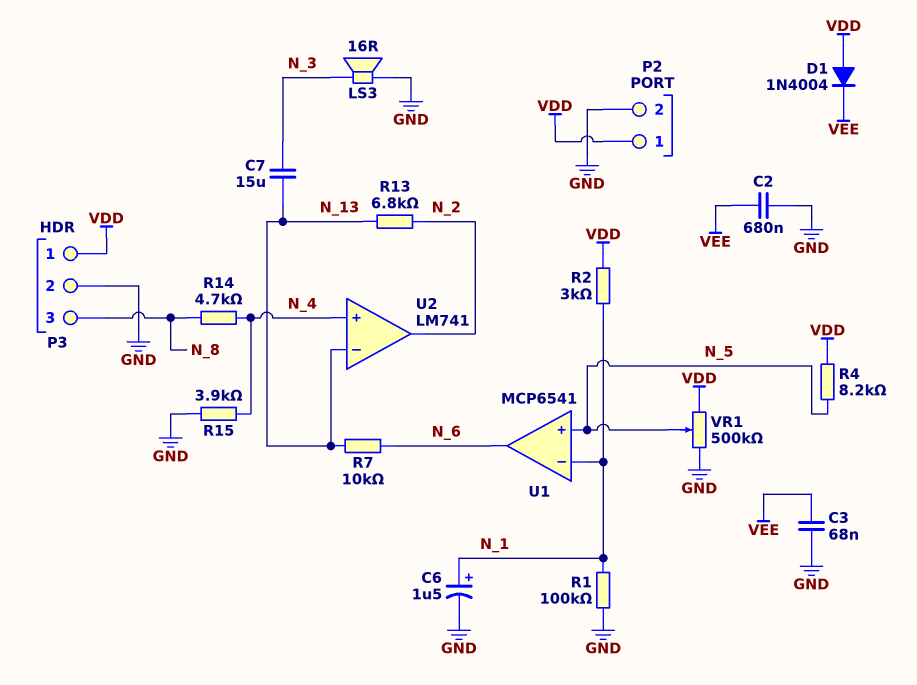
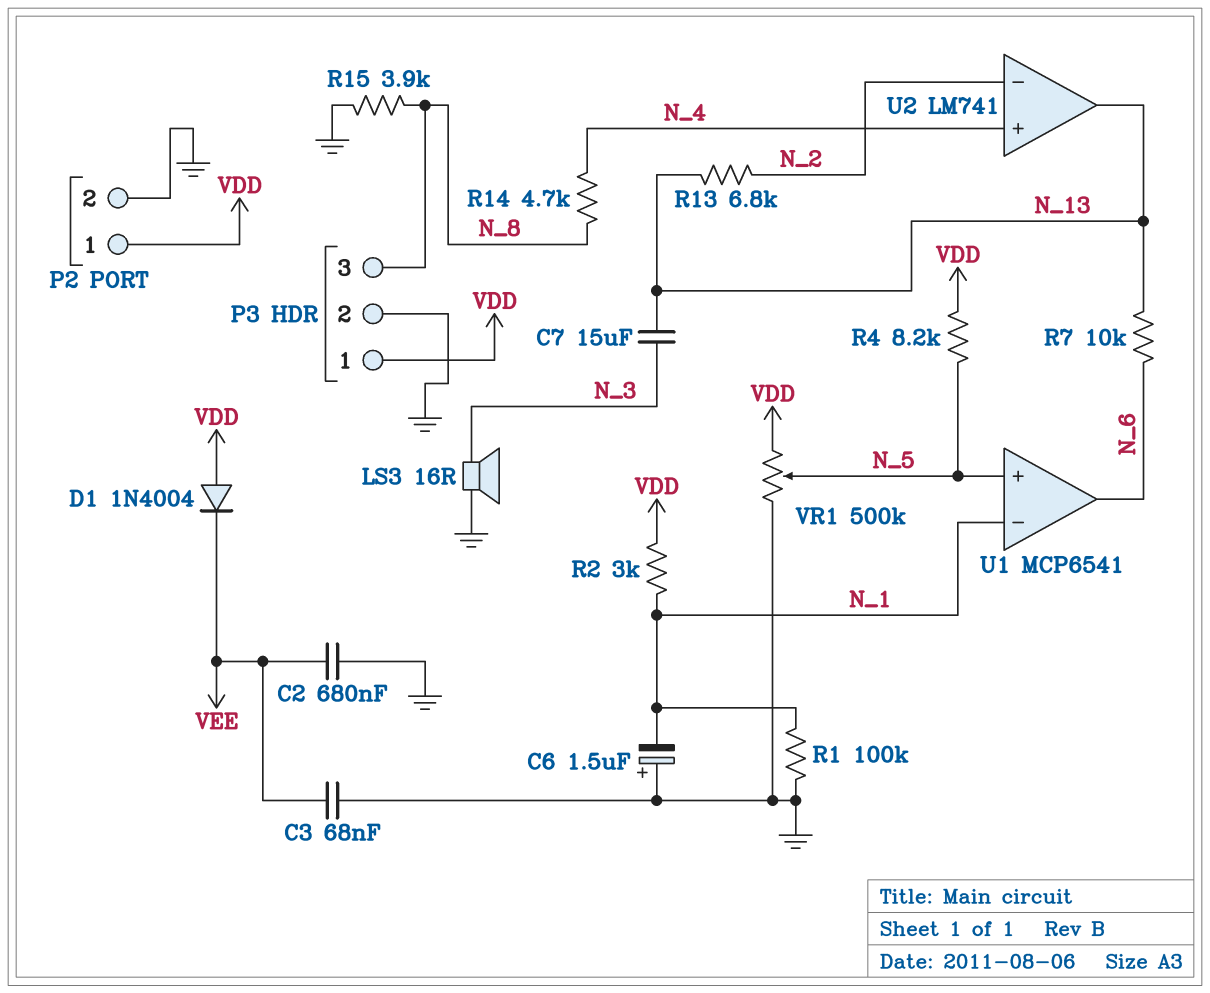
C6: 1.5uF (plus N_1, minus GND) -> 1.5uF (plus GND, minus N_1)
R15: 3.9k (GND, N_4) -> 3.9k (GND, N_8)
U2 pin in-: N_13 -> N_2
U2 pin out: N_2 -> N_13

